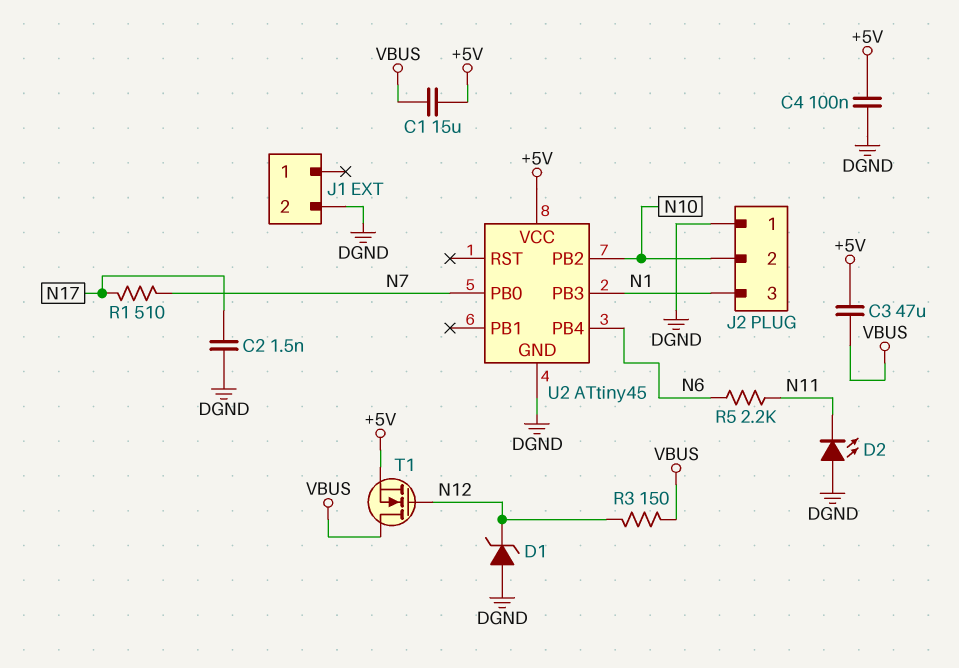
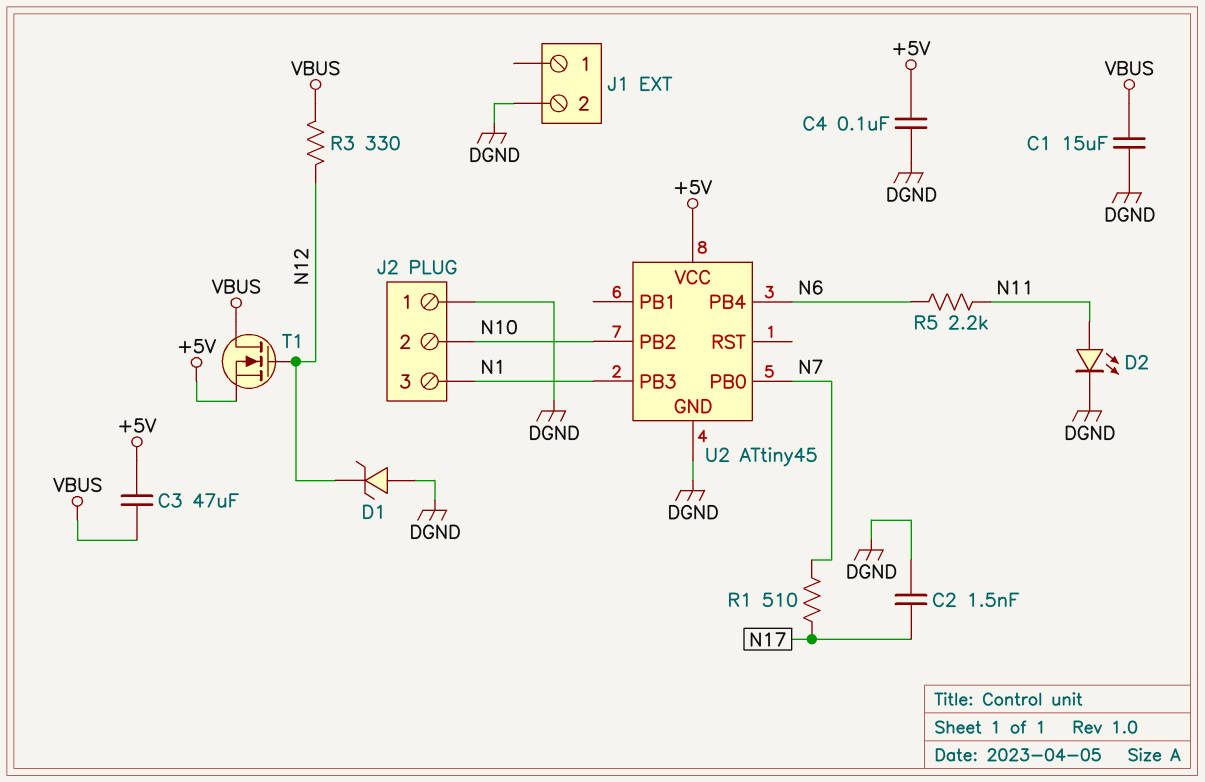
C1: 15uF (+5V, VBUS) -> 15uF (DGND, VBUS)
D2: LED (A DGND, K N11) -> LED (A N11, K DGND)
R3: 150 (N12, VBUS) -> 330 (N12, VBUS)

